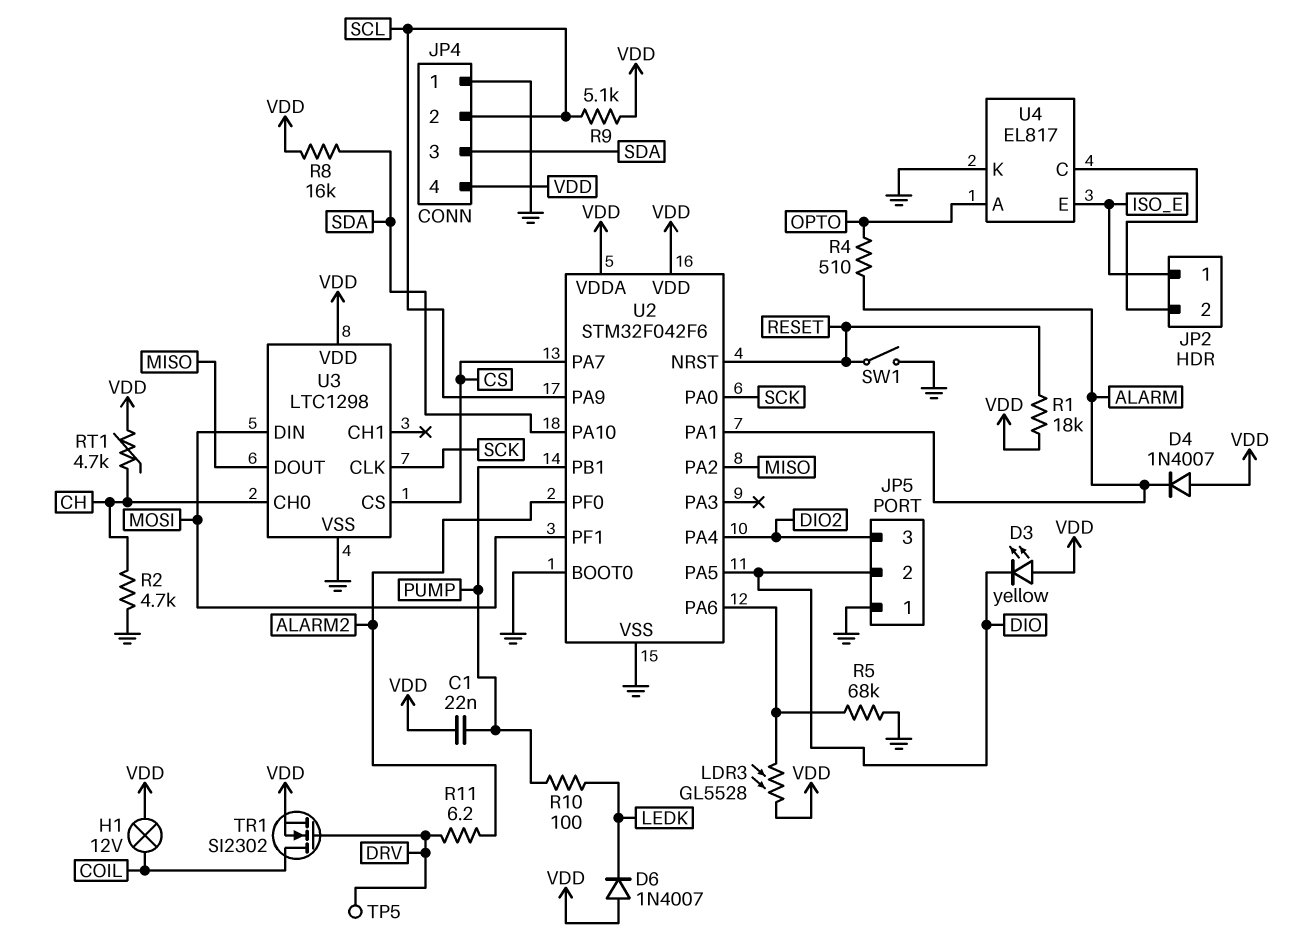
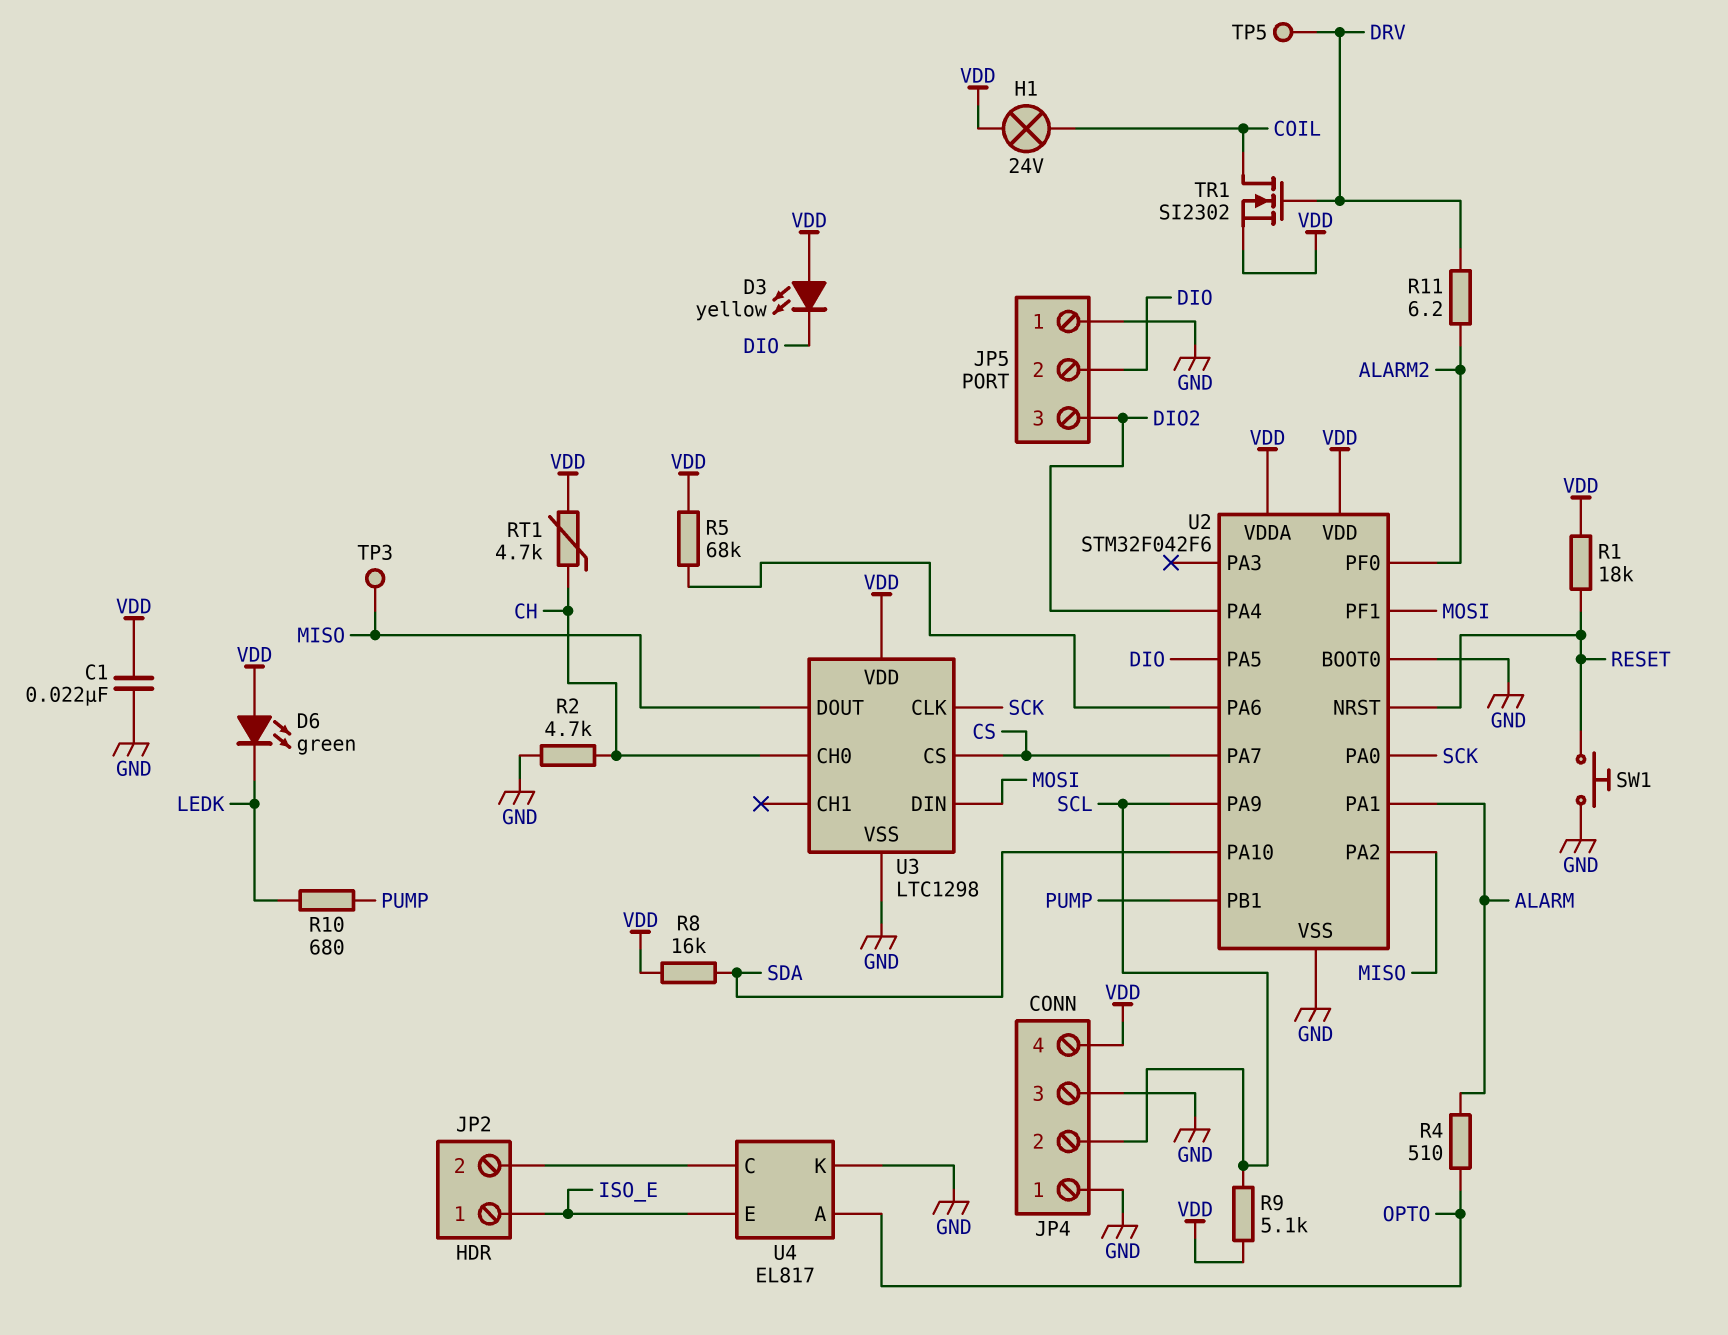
C1: 22nF (PUMP, VDD) -> 22nF (GND, VDD)
D4: diode 1N4007 (A VDD, K ALARM) -> none
D6: diode 1N4007 (A VDD, K LEDK) -> LED green (A VDD, K LEDK)
H1: lamp 12V (COIL, VDD) -> lamp 24V (COIL, VDD)
JP4 pin 3: SDA -> GND
LDR3: GL5528 (U2/PA6, VDD) -> none
R5: 68k (GND, U2/PA6) -> 68k (U2/PA6, VDD)
R10: 100 (LEDK, PUMP) -> 680 (LEDK, PUMP)
SW1: switch (GND, RESET) -> button (GND, RESET)
TP3: none -> test point (MISO)

